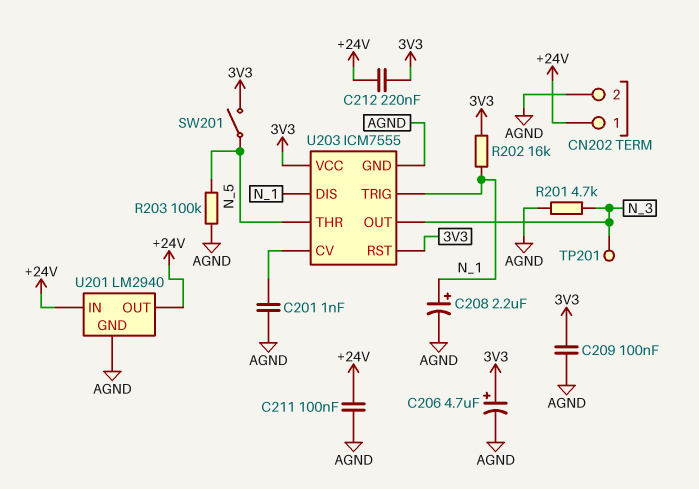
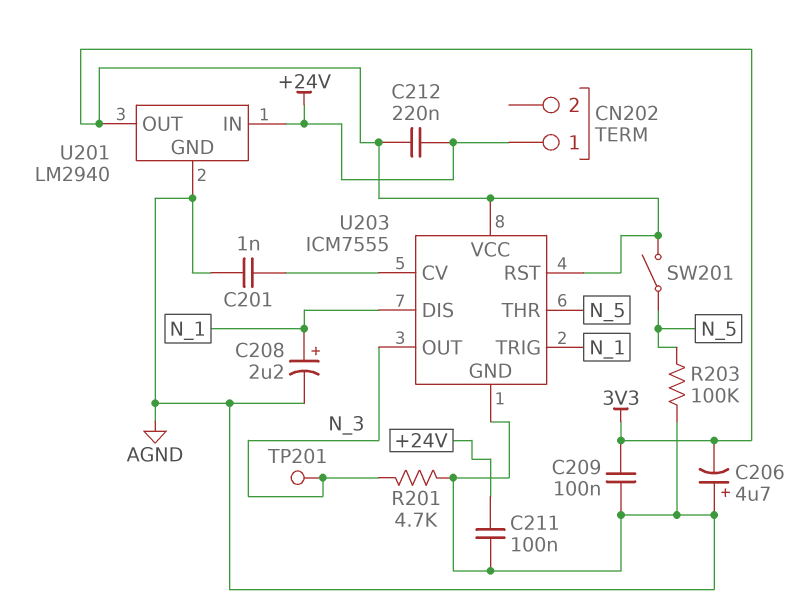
C206: 4.7uF (plus 3V3, minus AGND) -> 4.7uF (plus AGND, minus 3V3)
CN202 pin 2: AGND -> none
R202: 16k (3V3, N_1) -> none
U201 pin OUT: +24V -> 3V3

